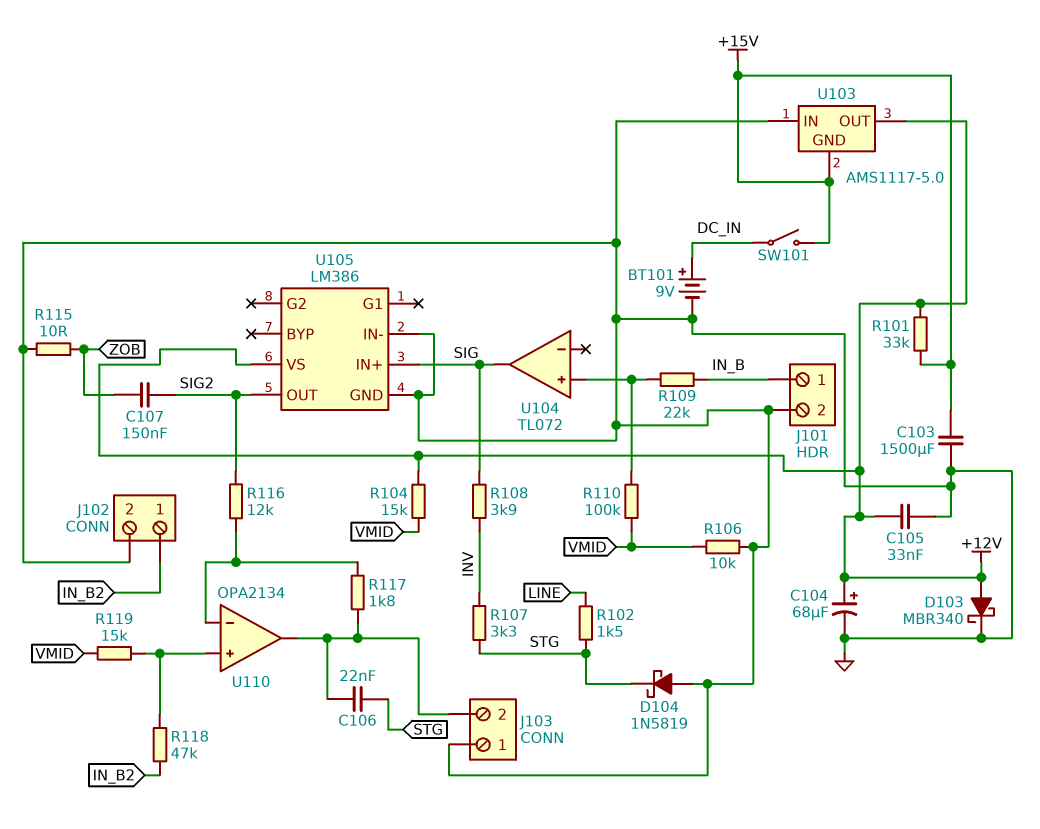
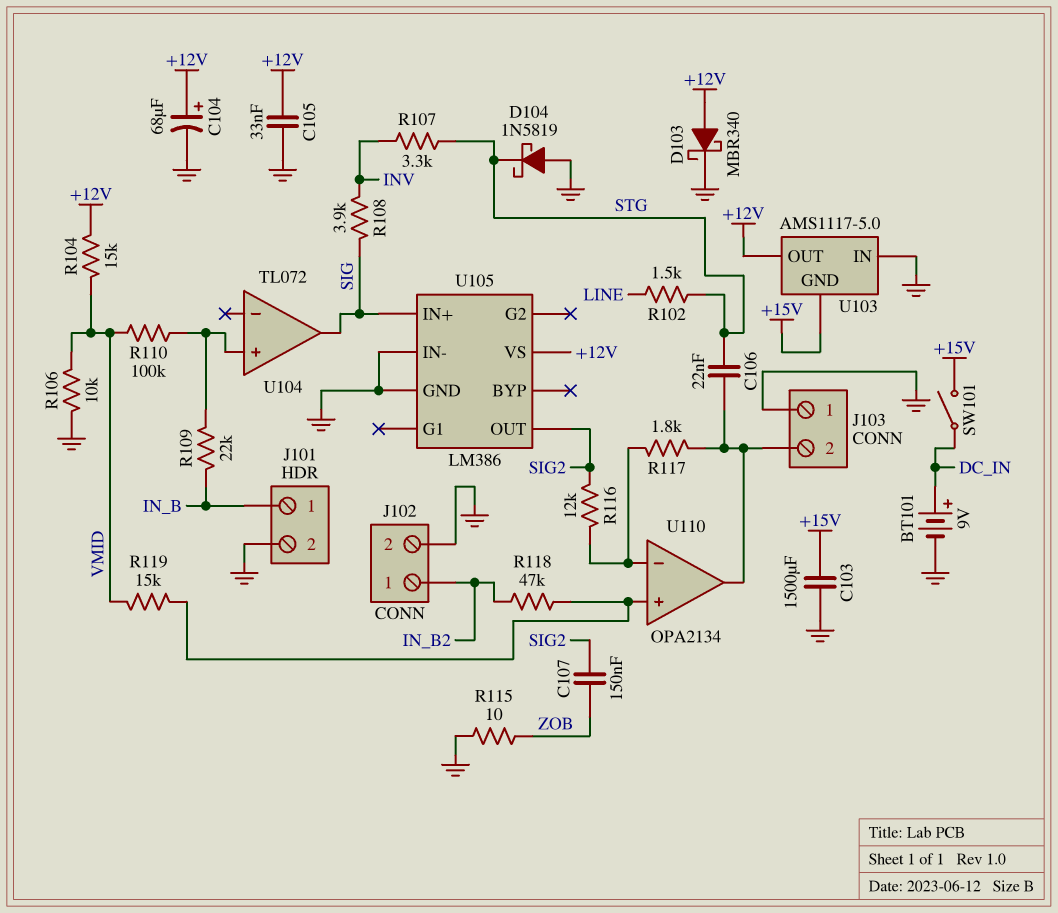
R101: 33k (+12V, +15V) -> none

